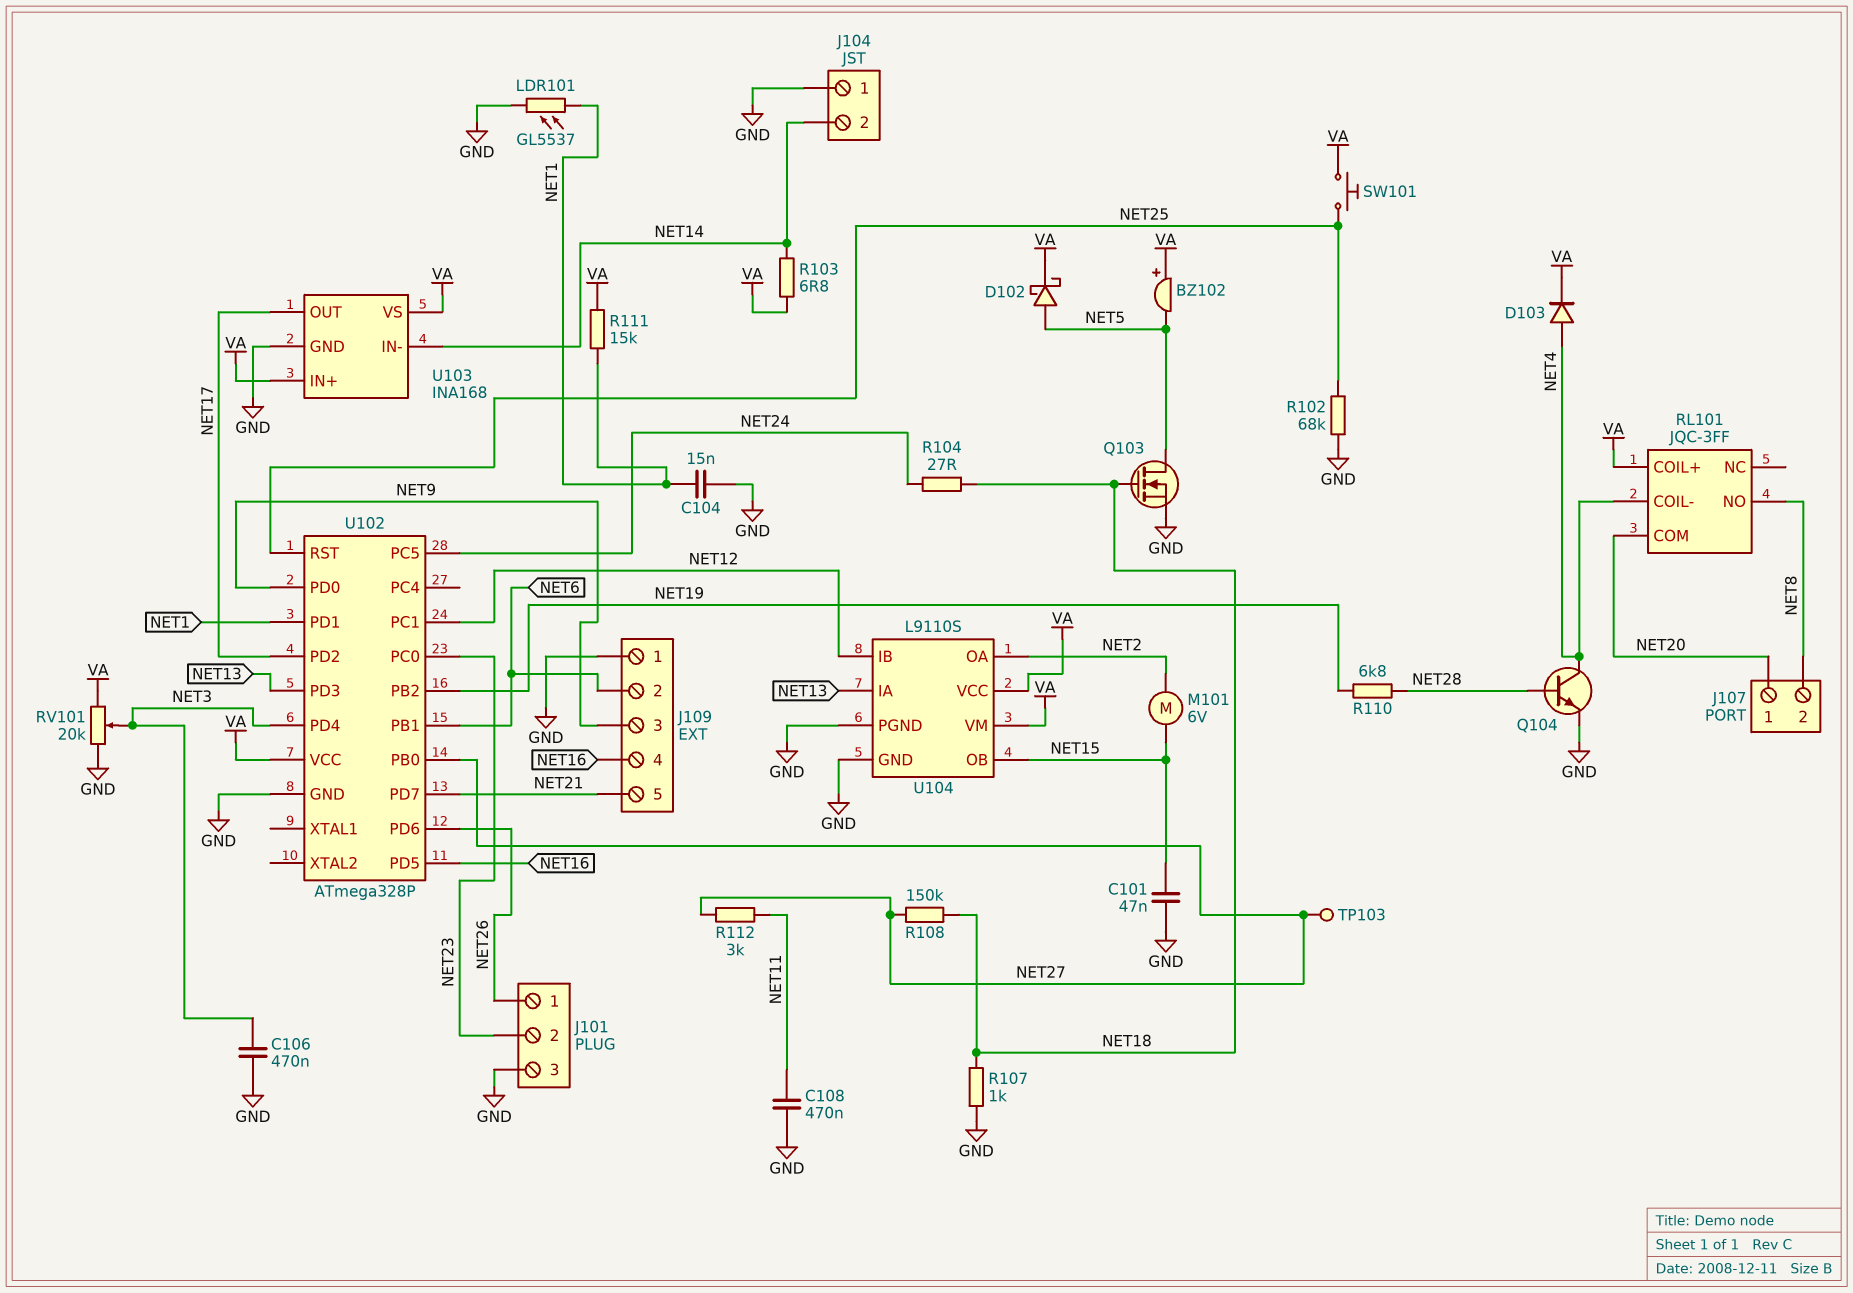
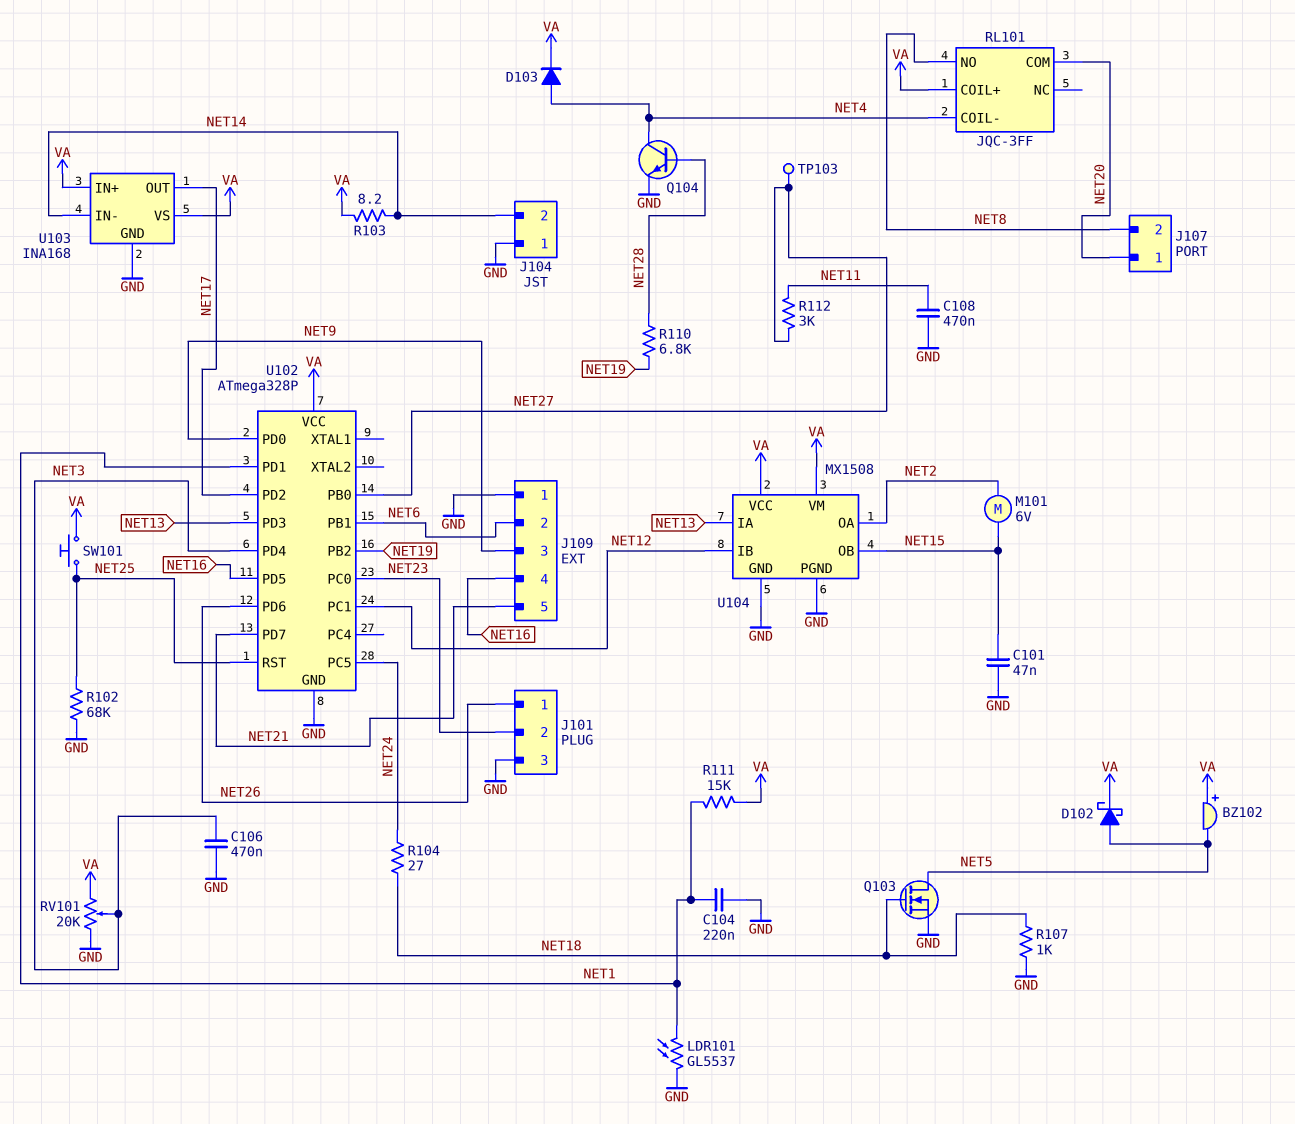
C104: 15nF (GND, NET1) -> 220nF (GND, NET1)
R103: 6.8 (NET14, VA) -> 8.2 (NET14, VA)
R108: 150k (NET18, NET27) -> none
U104: L9110S -> MX1508

